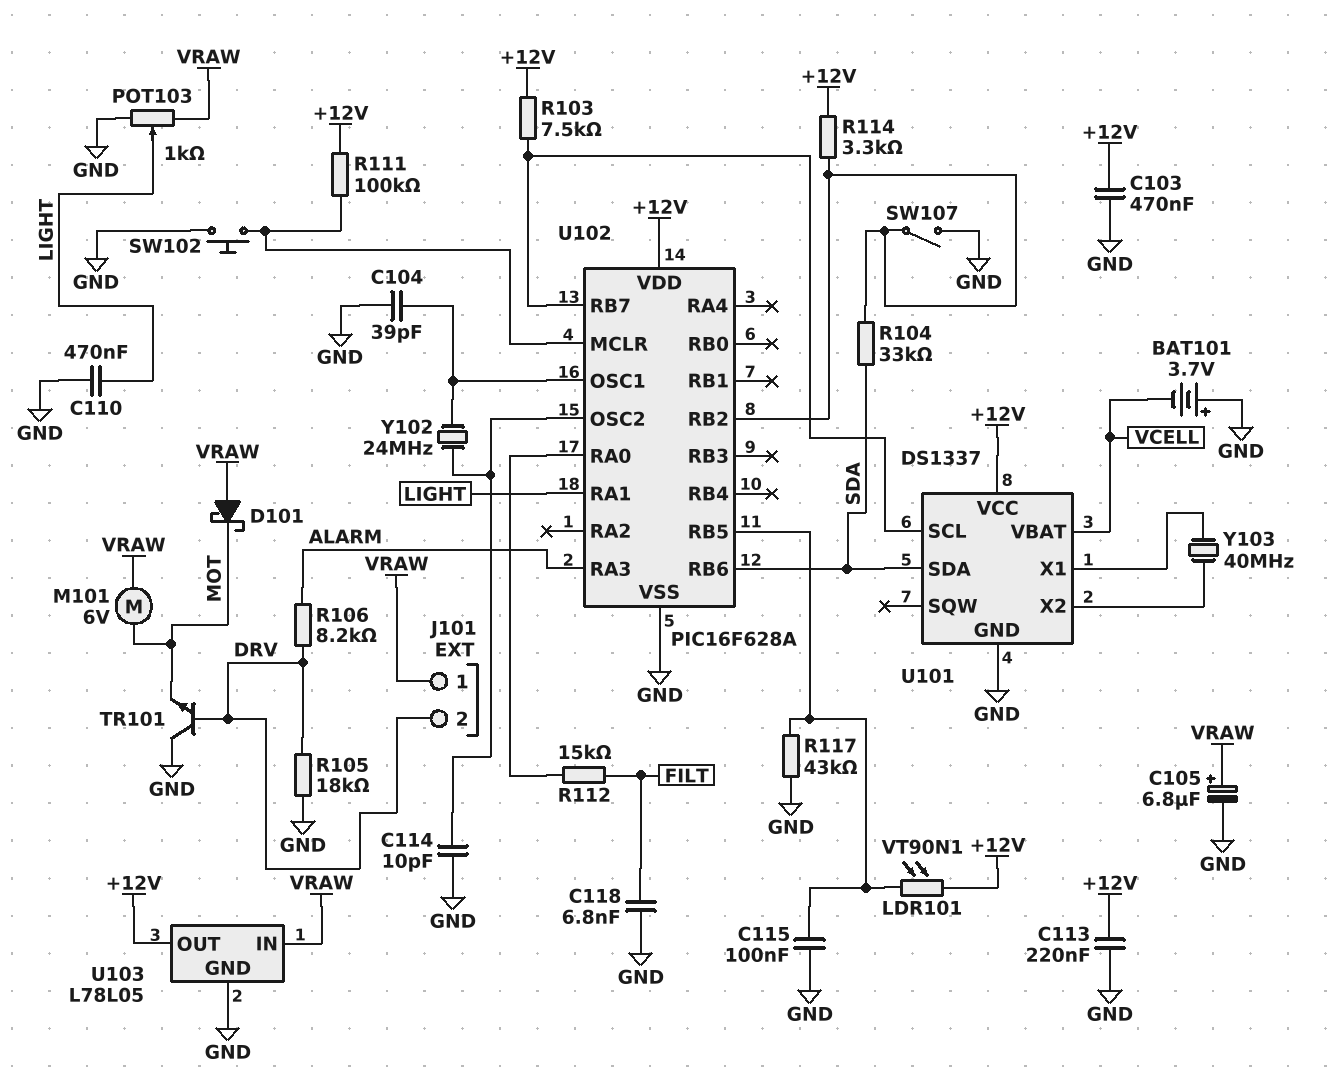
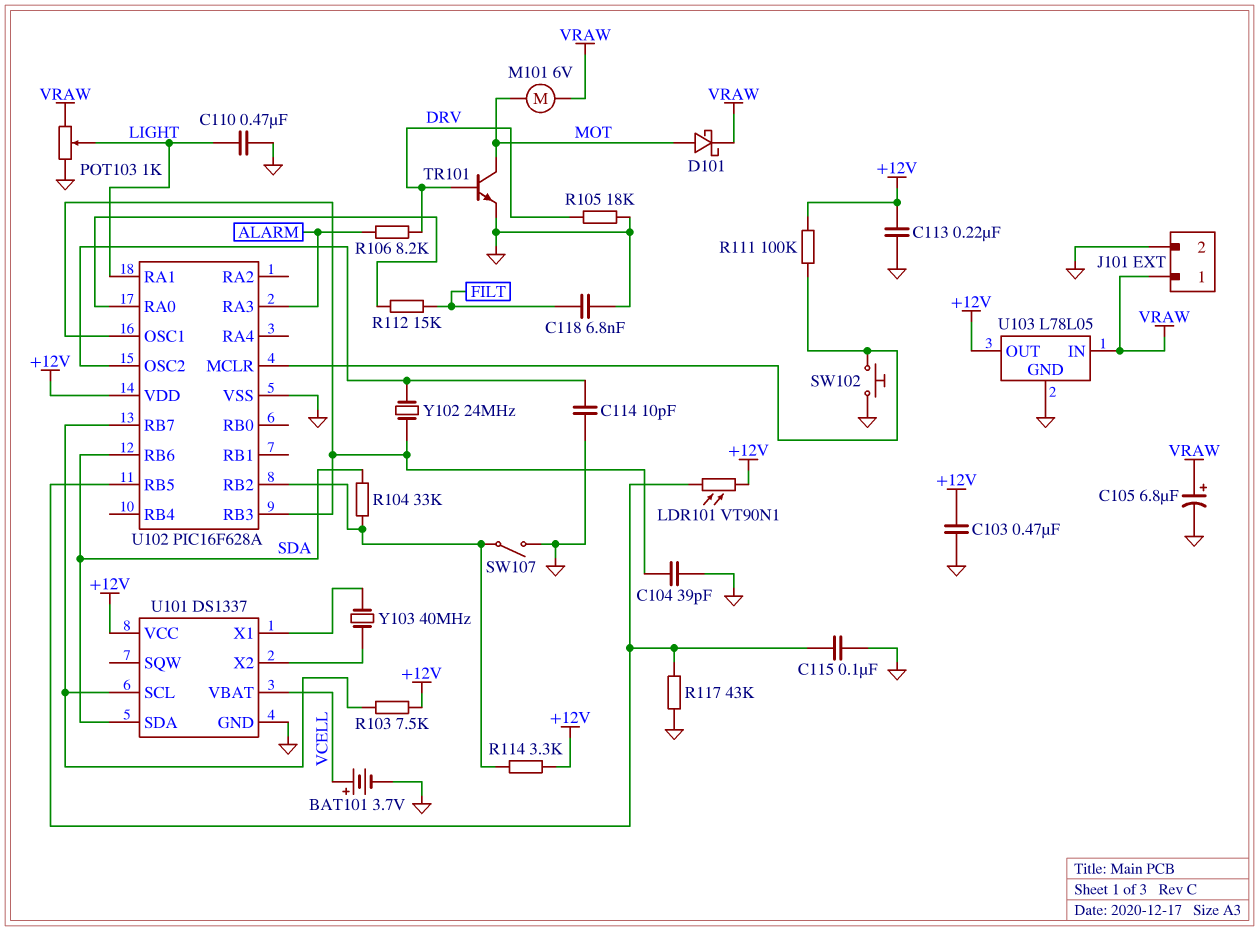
BAT101: 3.7V (plus GND, minus VCELL) -> 3.7V (plus VCELL, minus GND)
D101: schottky (A VRAW, K MOT) -> schottky (A MOT, K VRAW)
J101 pin 2: DRV -> GND
TR101: NPN (B DRV, C GND, E MOT) -> NPN (B DRV, C MOT, E GND)
U102 pin RB3: none -> U102/OSC1

